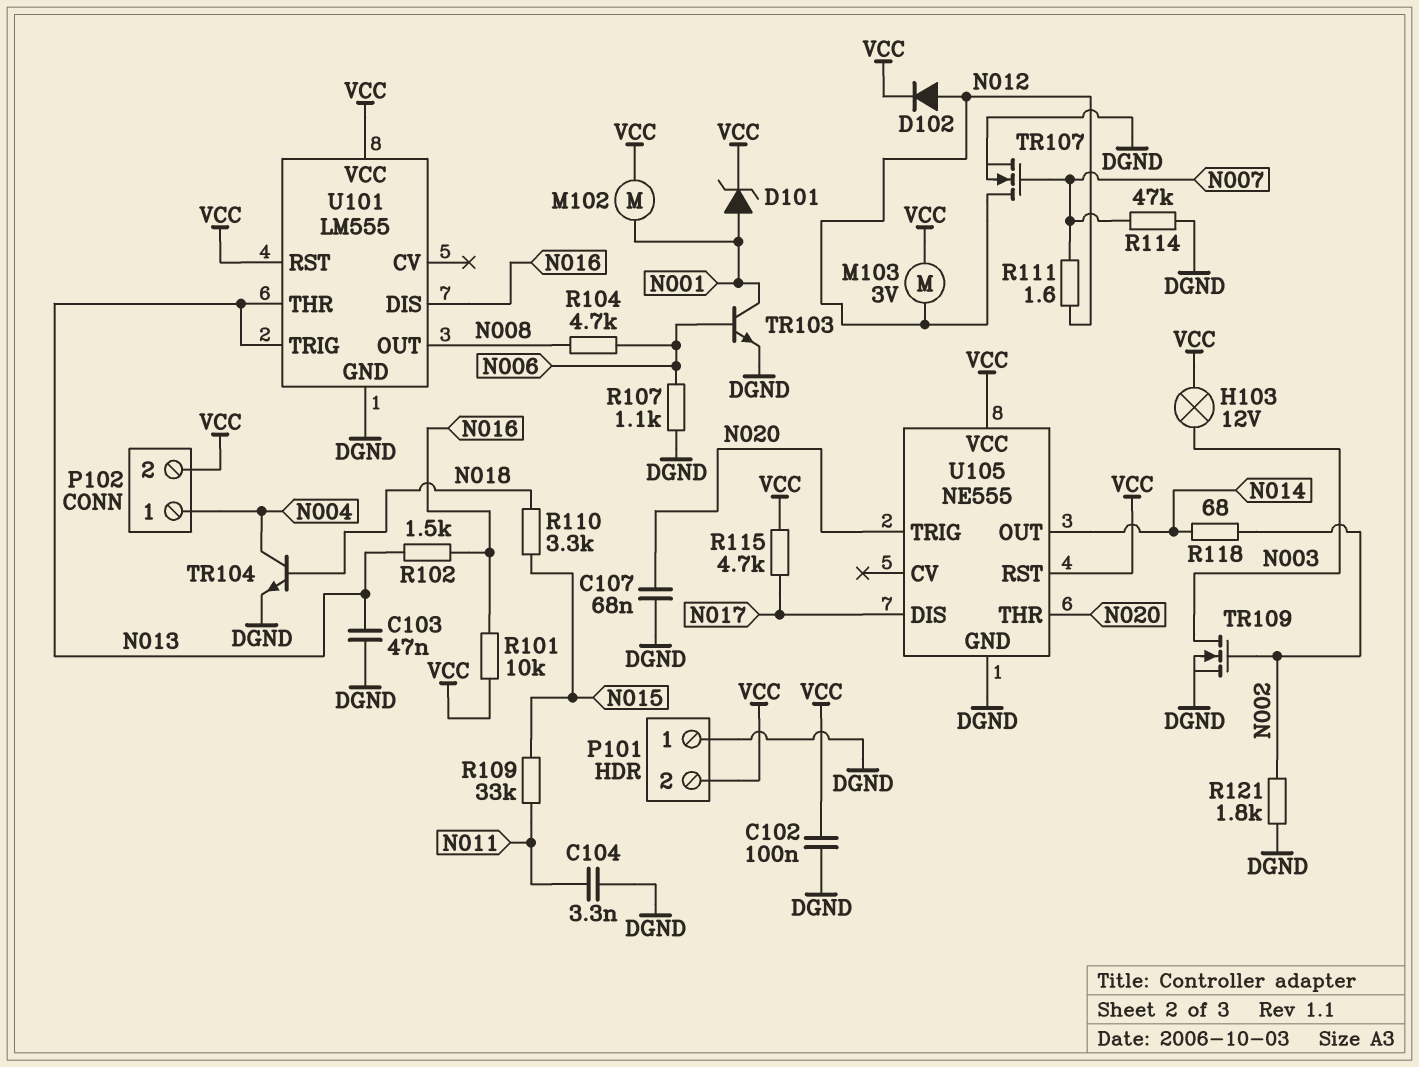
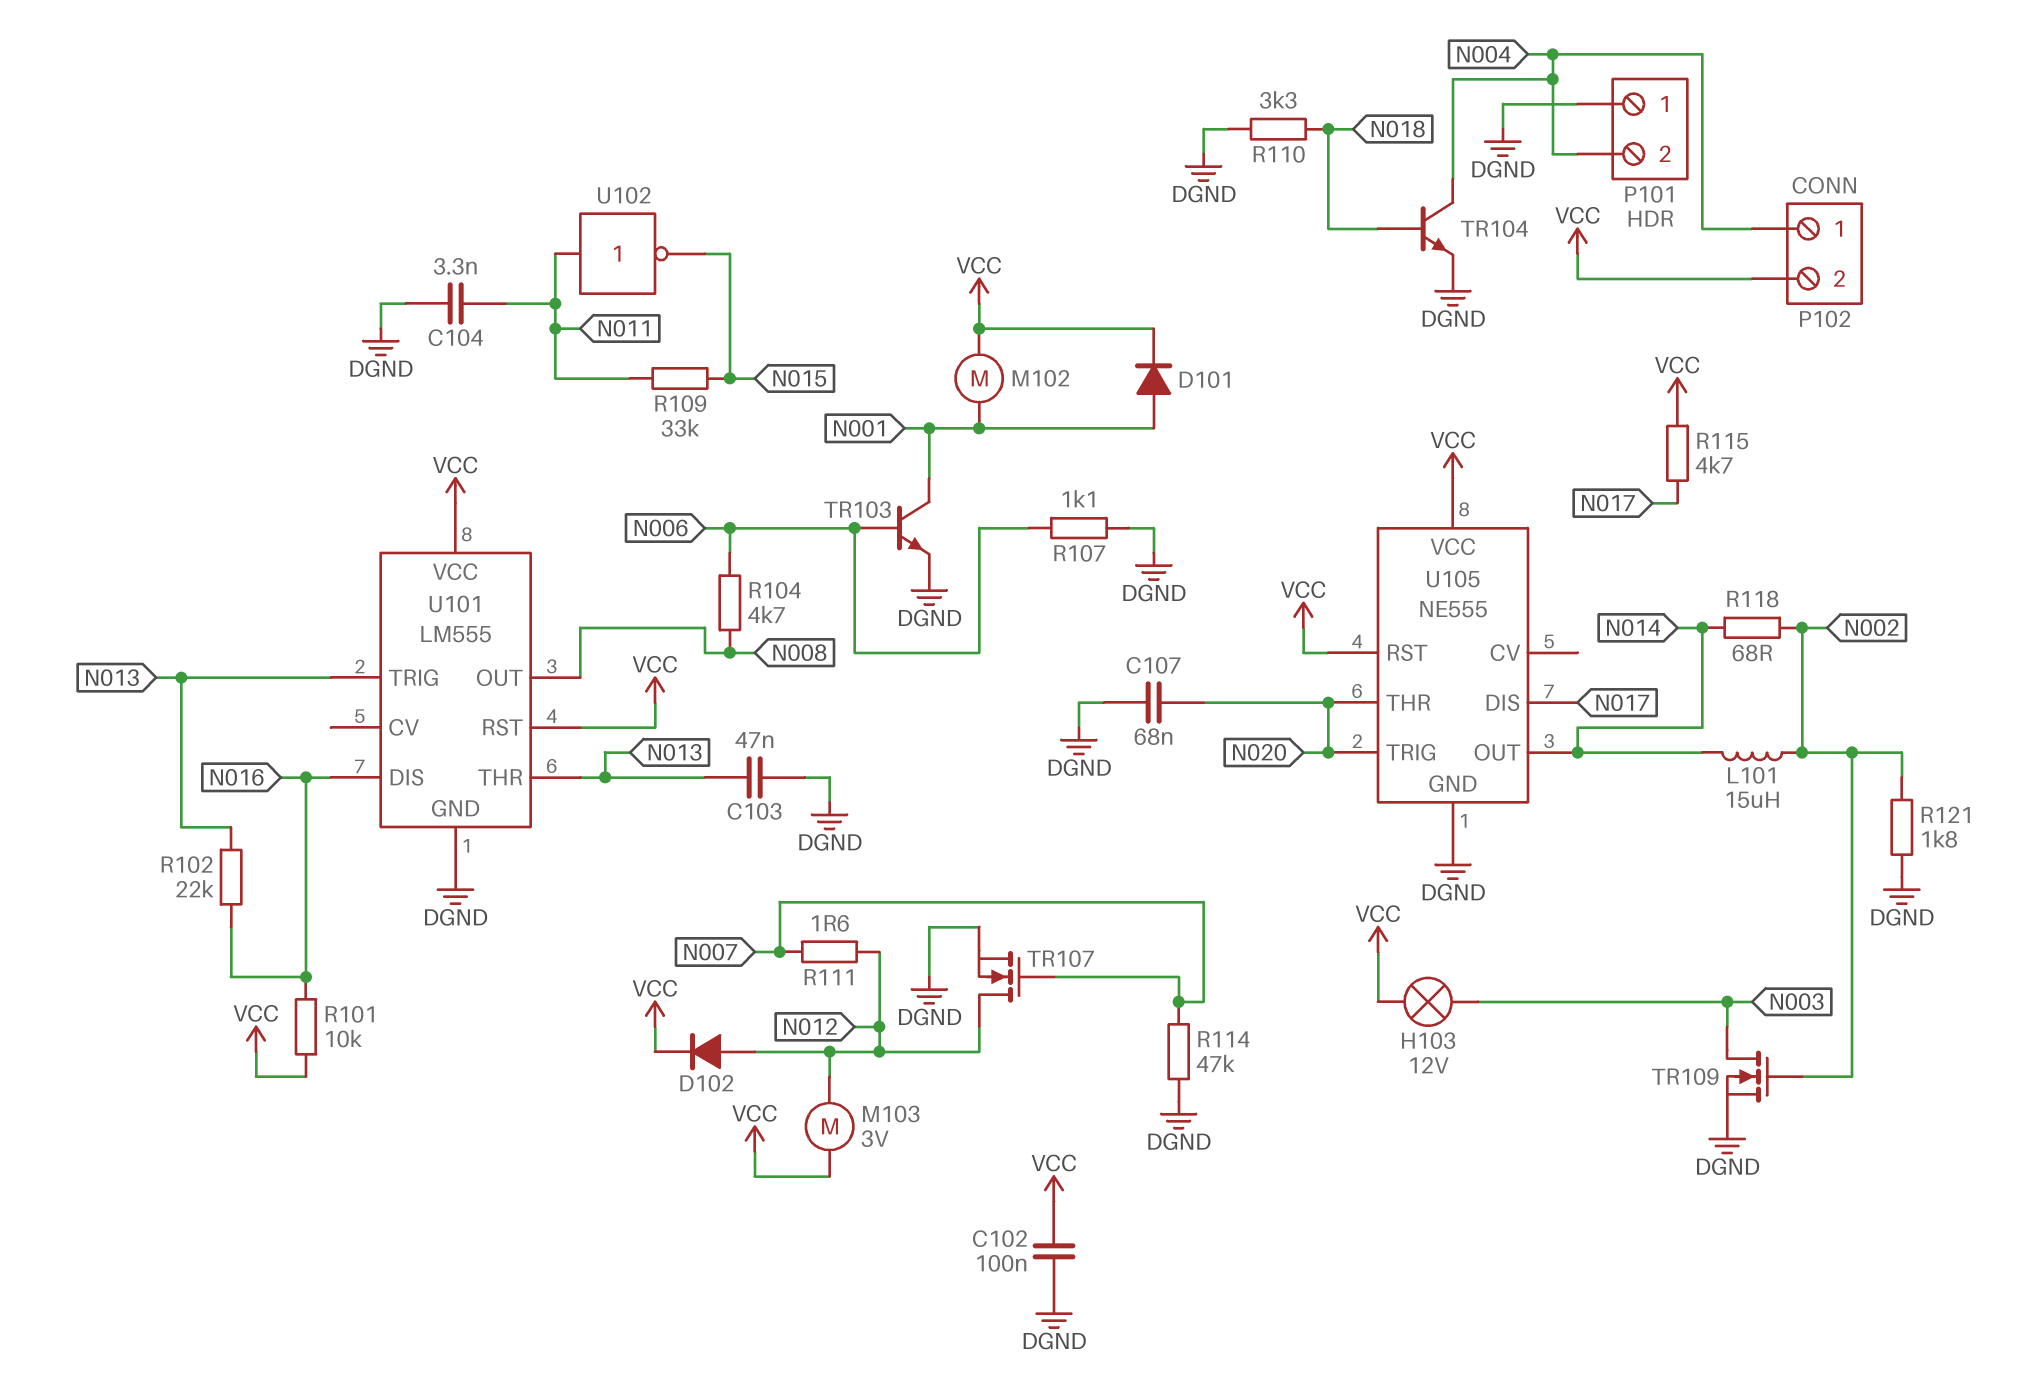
D101: zener (A N001, K VCC) -> diode (A N001, K VCC)
L101: none -> 15uH (N002, N014)
P101 pin 2: VCC -> N004
R102: 1.5k (N013, N016) -> 22k (N013, N016)
R110: 3.3k (N015, N018) -> 3.3k (DGND, N018)
U102: none -> NOT (in N011, out N015)

